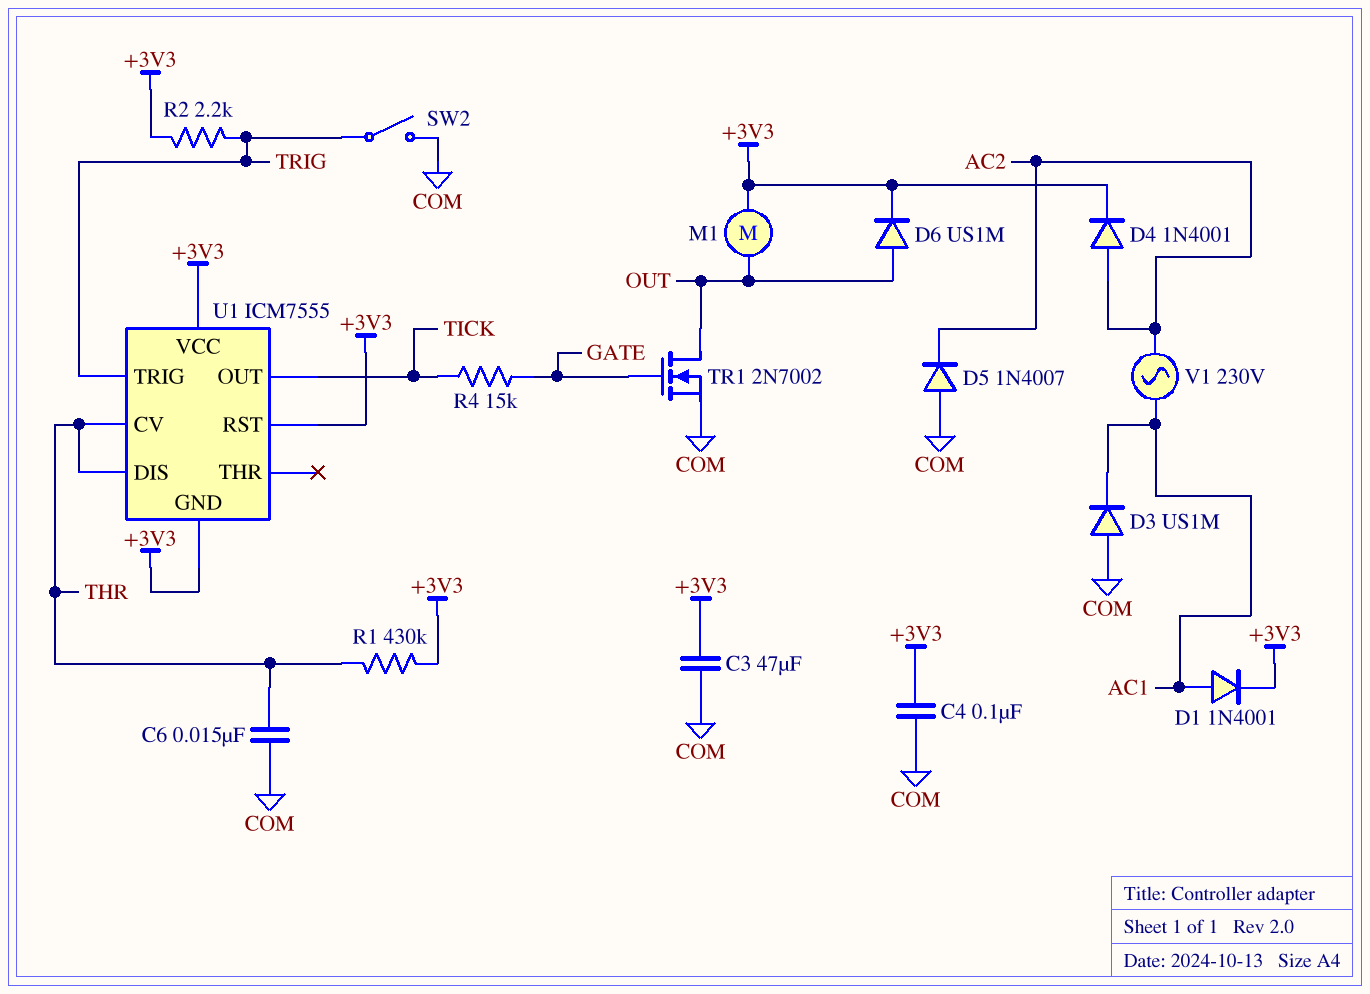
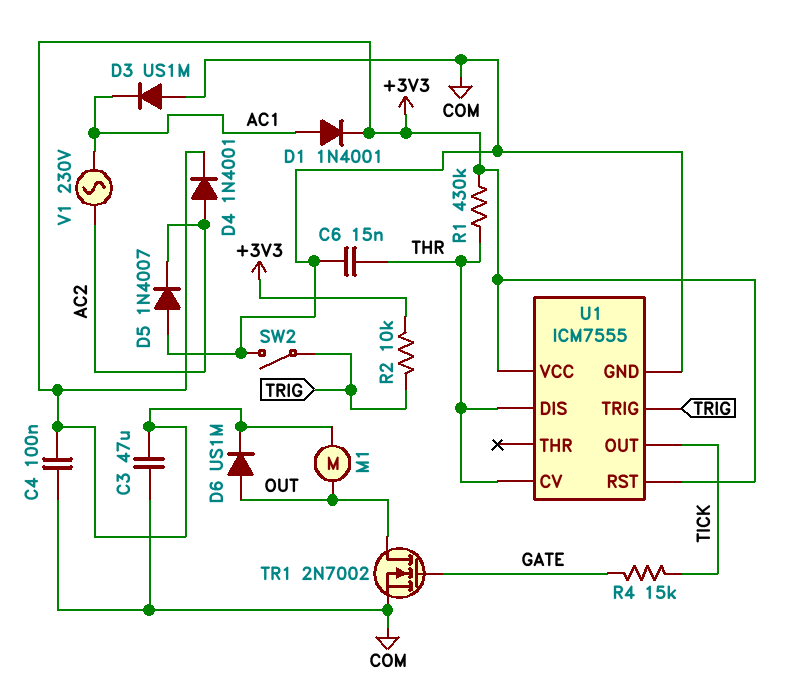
R2: 2.2k (+3V3, TRIG) -> 10k (+3V3, TRIG)
U1 pin GND: +3V3 -> COM

